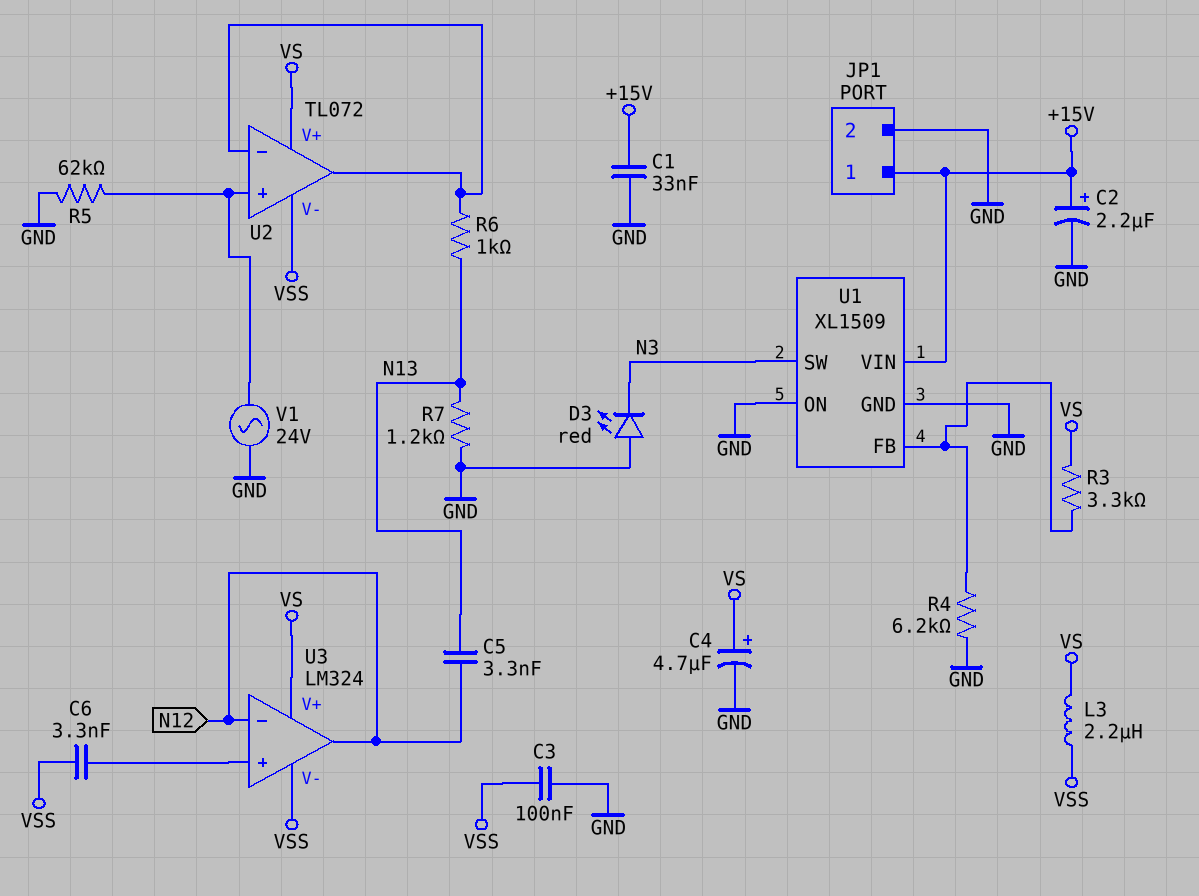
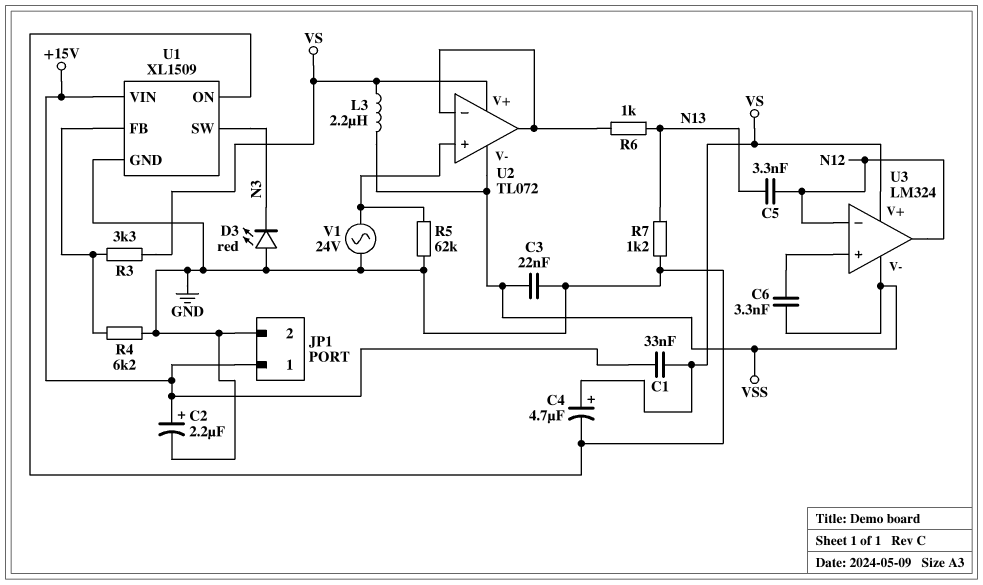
C1: 33nF (+15V, GND) -> 33nF (+15V, VS)
C3: 100nF (GND, VSS) -> 22nF (GND, VSS)

